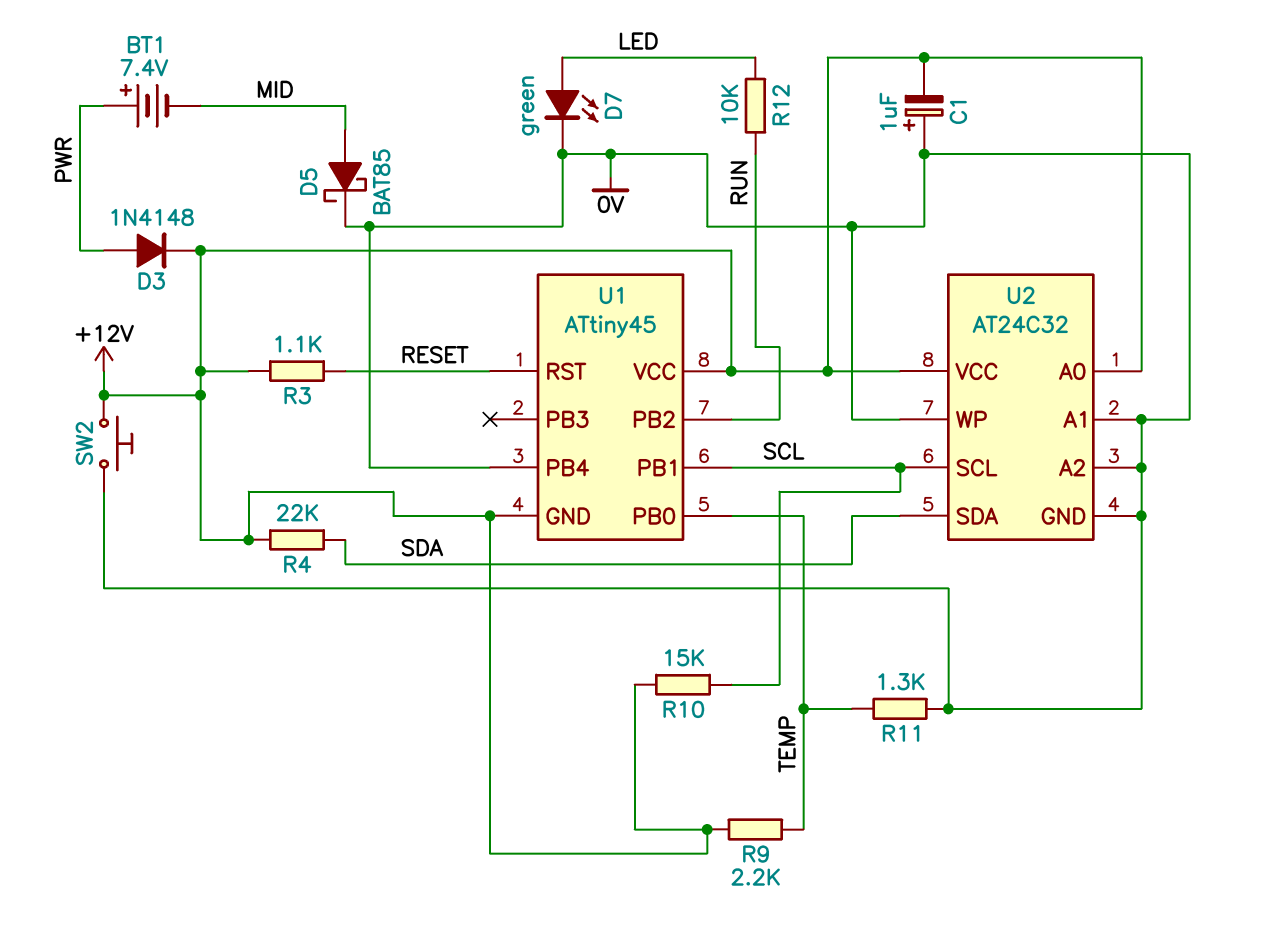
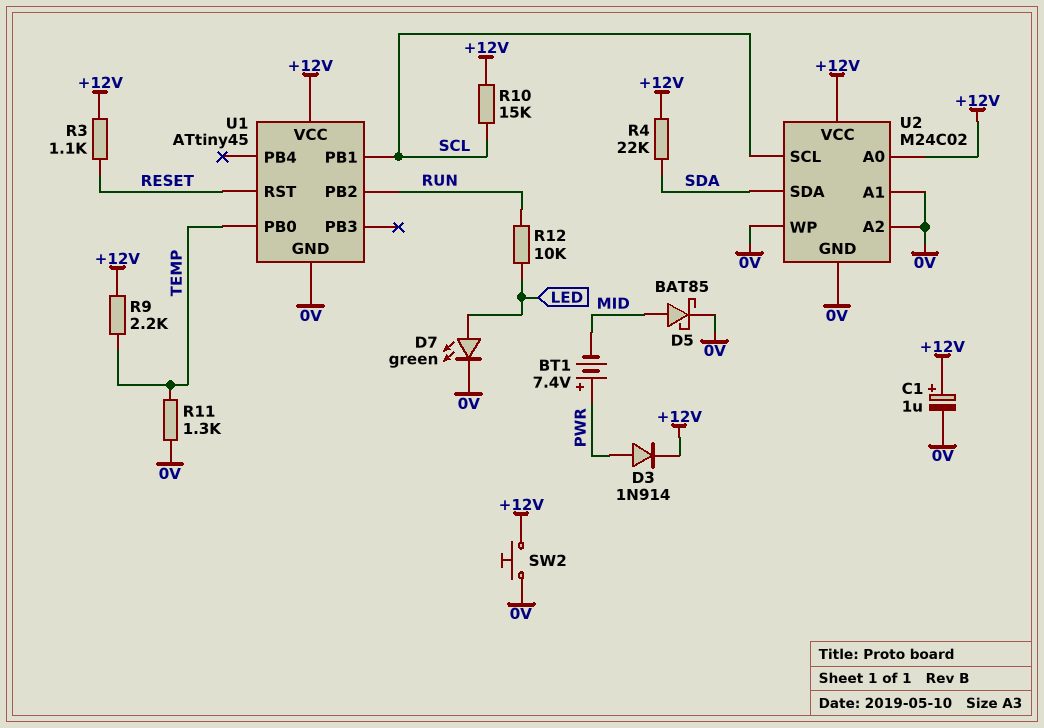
C1: 1uF (plus 0V, minus +12V) -> 1uF (plus +12V, minus 0V)
D3: diode 1N4148 (A PWR, K +12V) -> diode 1N914 (A PWR, K +12V)
U1 pin GND: +12V -> 0V
U1 pin PB4: 0V -> none
U2: AT24C32 -> M24C02

